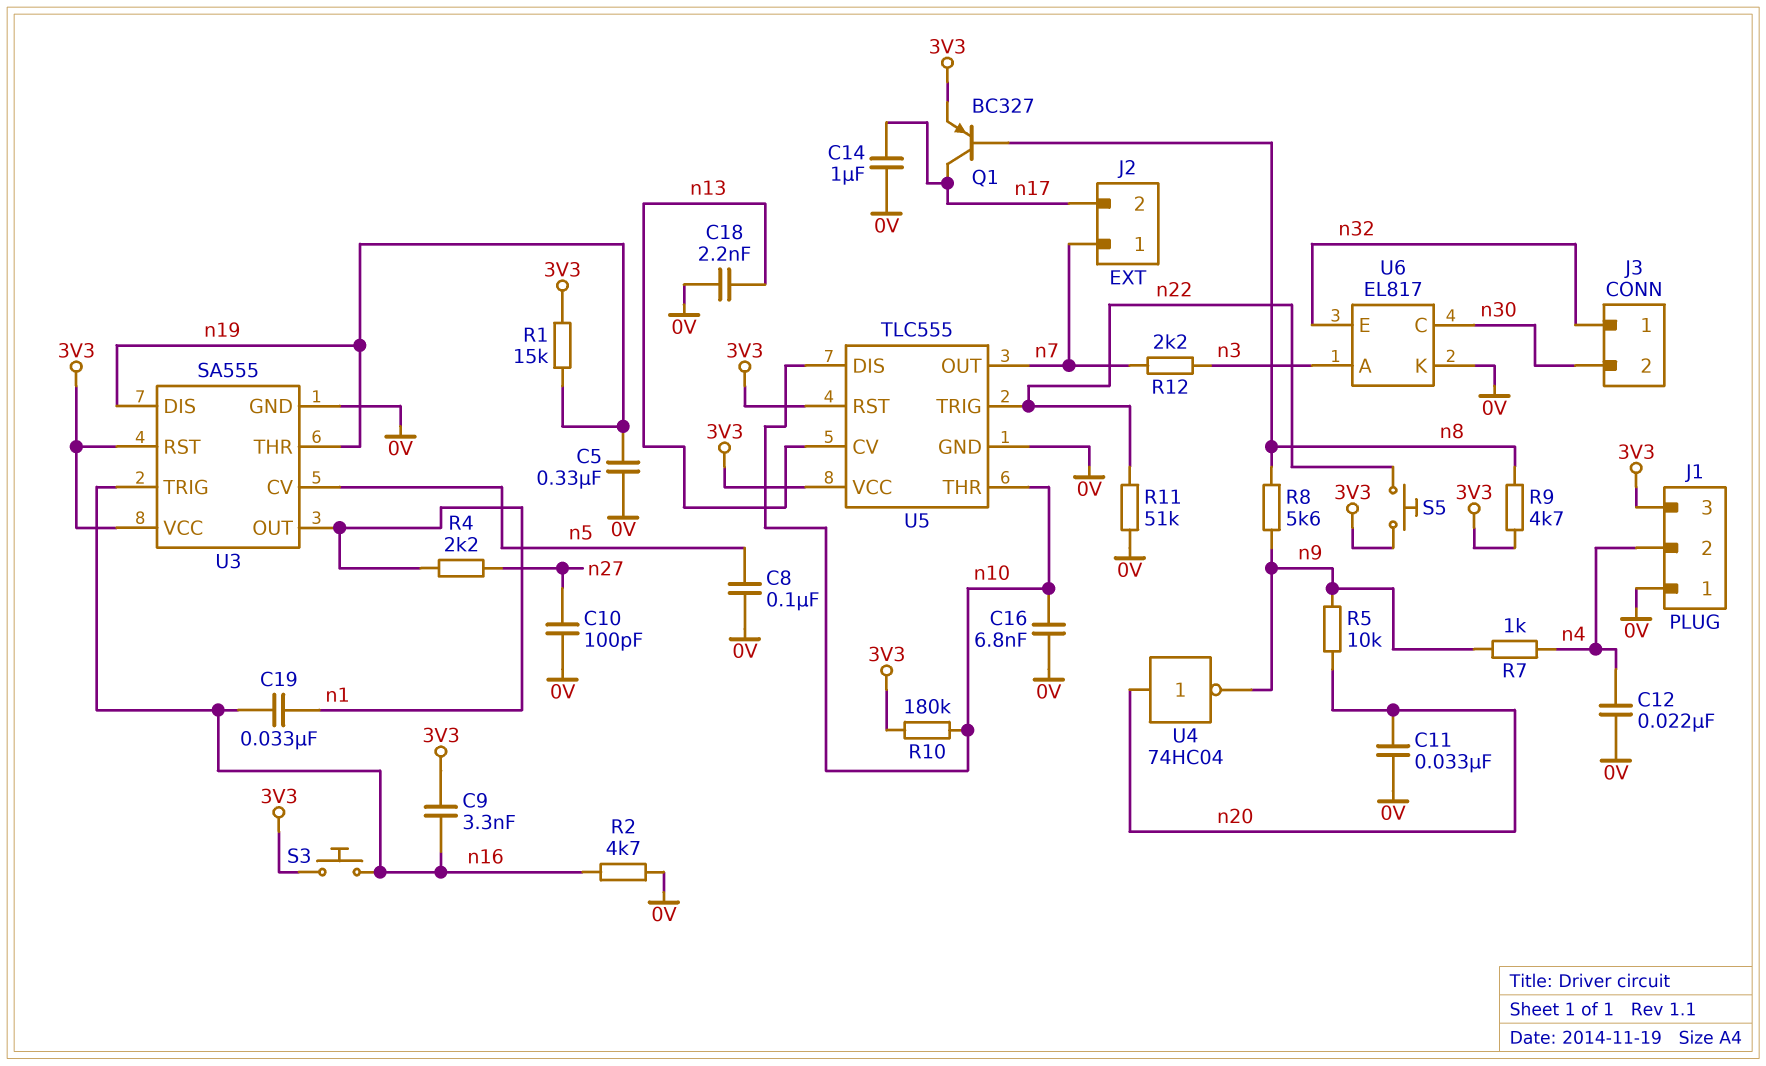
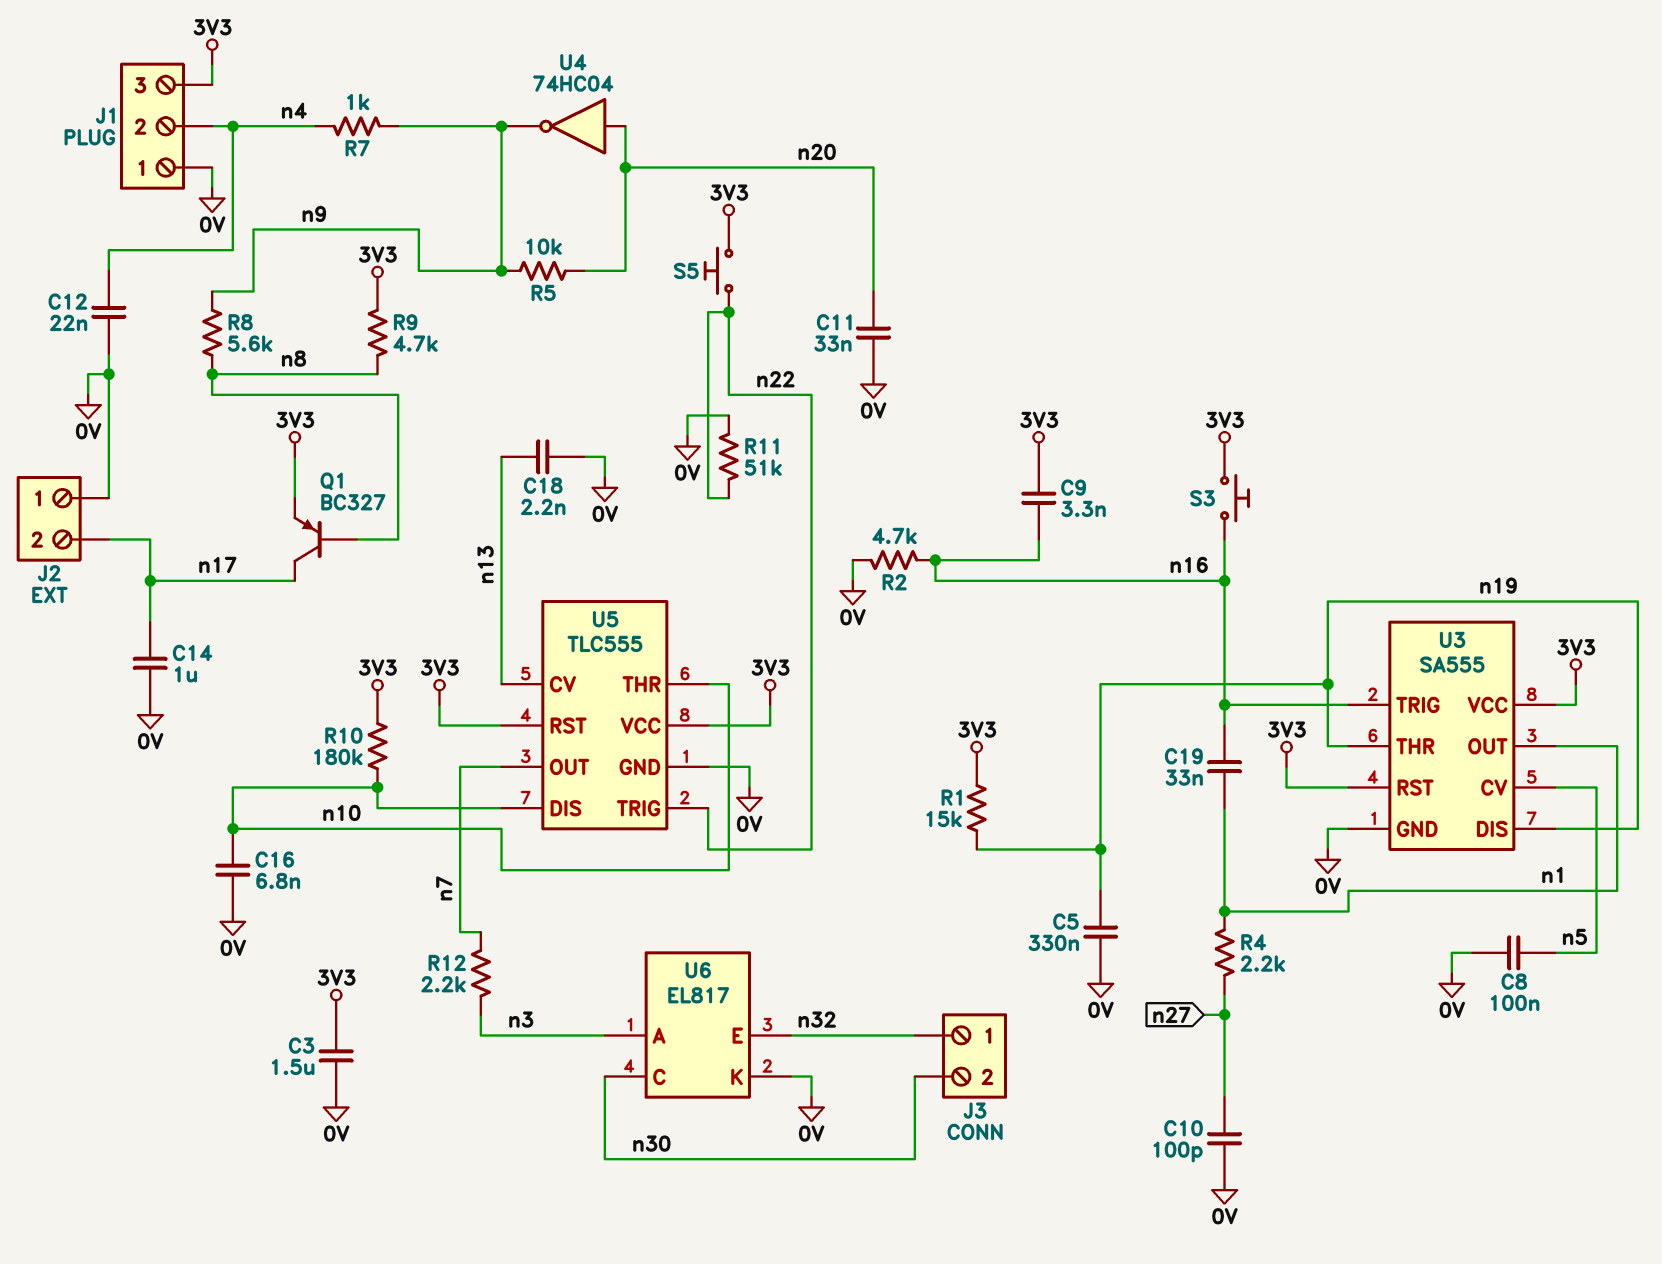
C3: none -> 1.5uF (0V, 3V3)
J2 pin 1: n7 -> 0V

